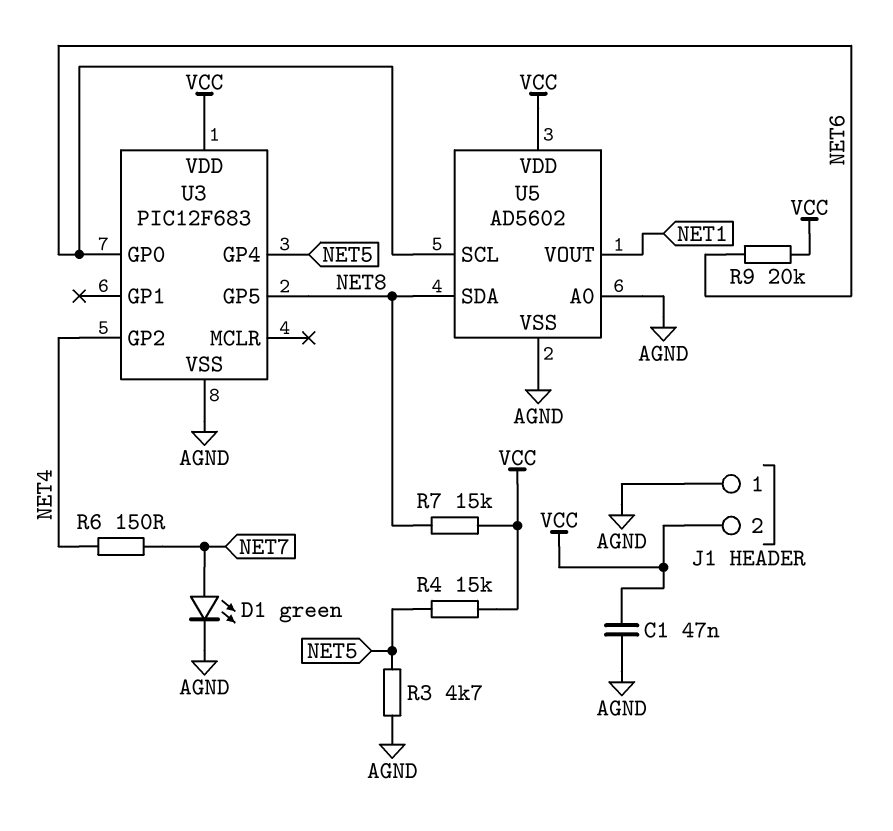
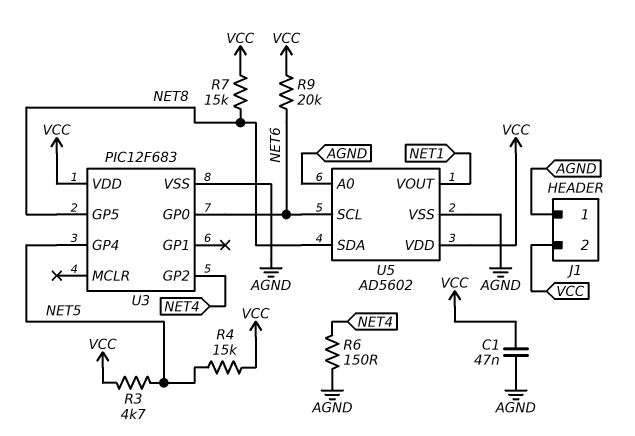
D1: LED green (A NET7, K AGND) -> none
R3: 4.7k (AGND, NET5) -> 4.7k (NET5, VCC)
R6: 150 (NET4, NET7) -> 150 (AGND, NET4)

